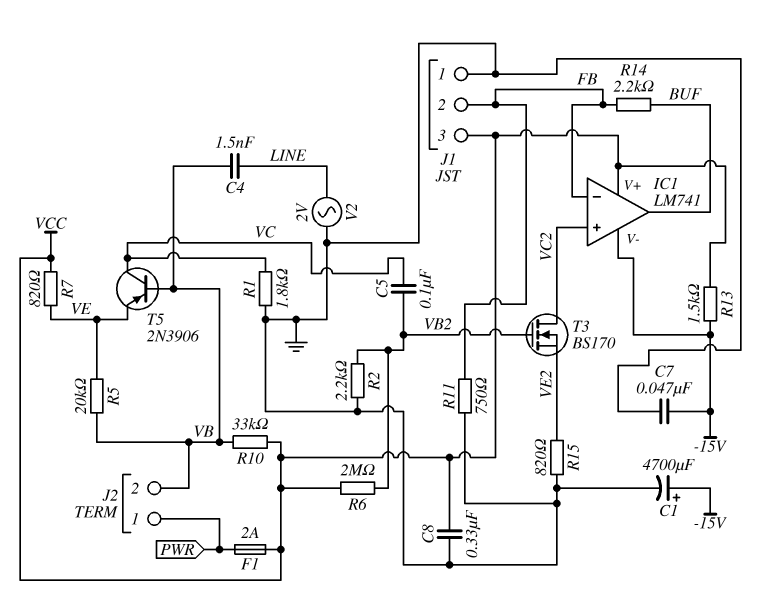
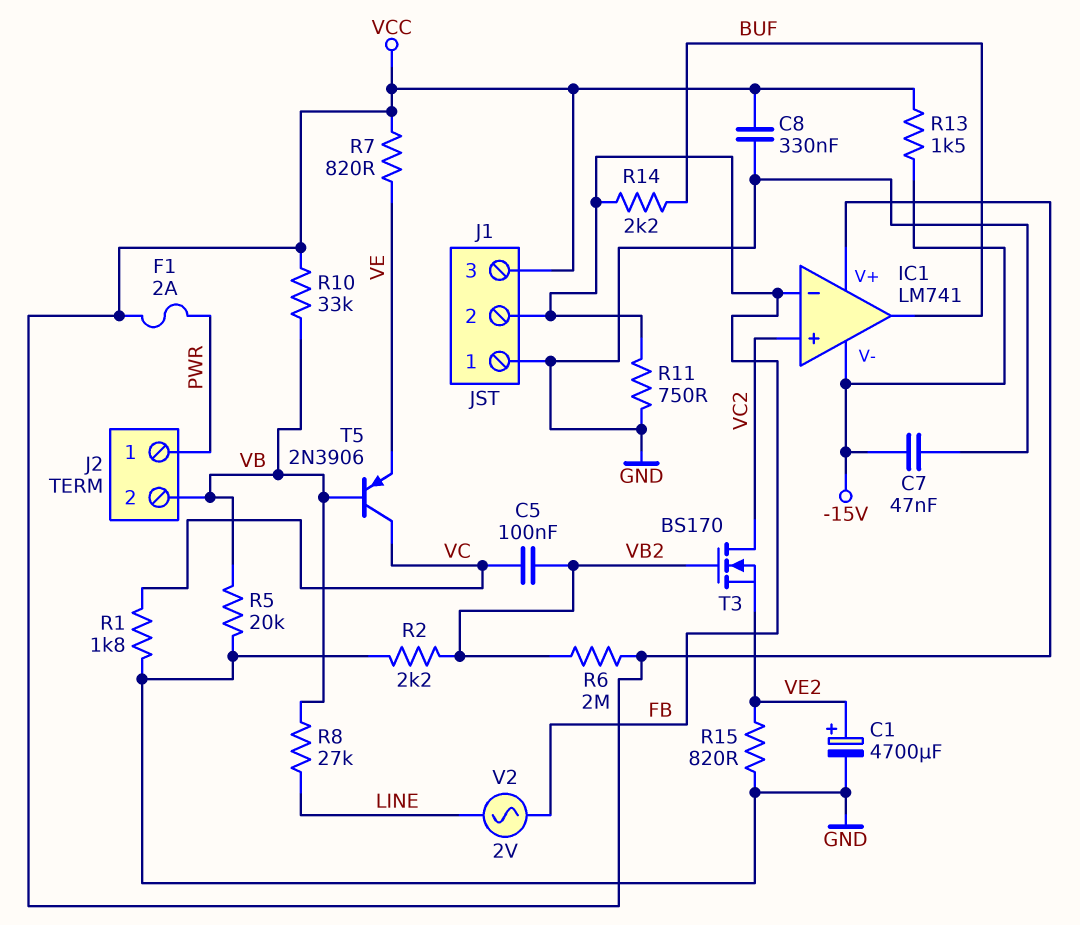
C1: 4700uF (plus -15V, minus GND) -> 4700uF (plus VE2, minus GND)
C4: 1.5nF (LINE, VB) -> none
R5: 20k (VB, VE) -> 20k (GND, VB)
R8: none -> 27k (LINE, VB)
V2: AC 2V (GND, LINE) -> AC 2V (FB, LINE)

